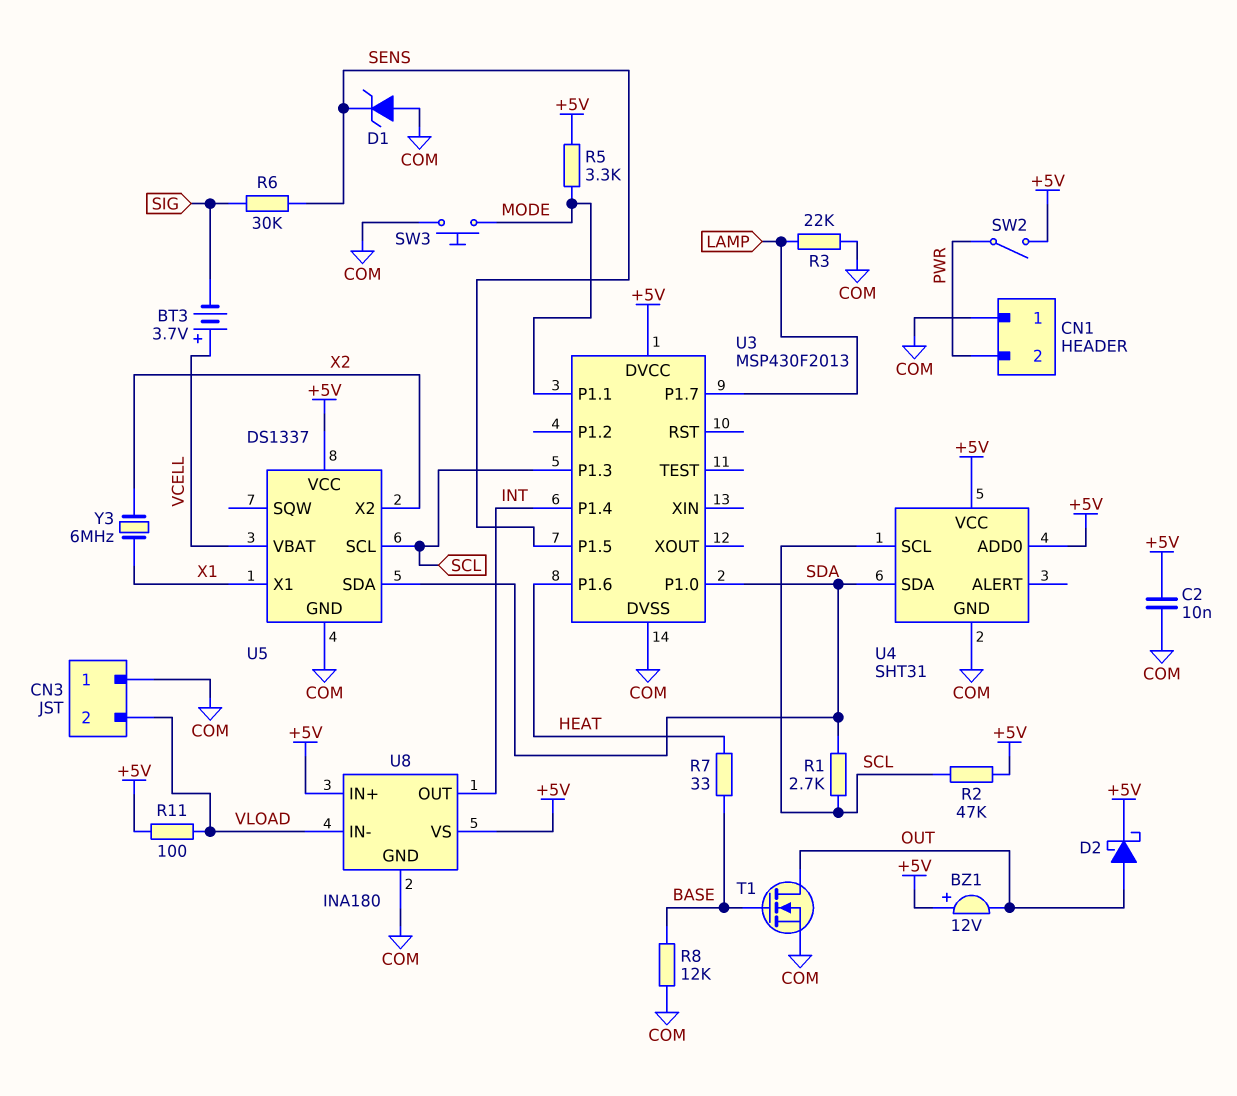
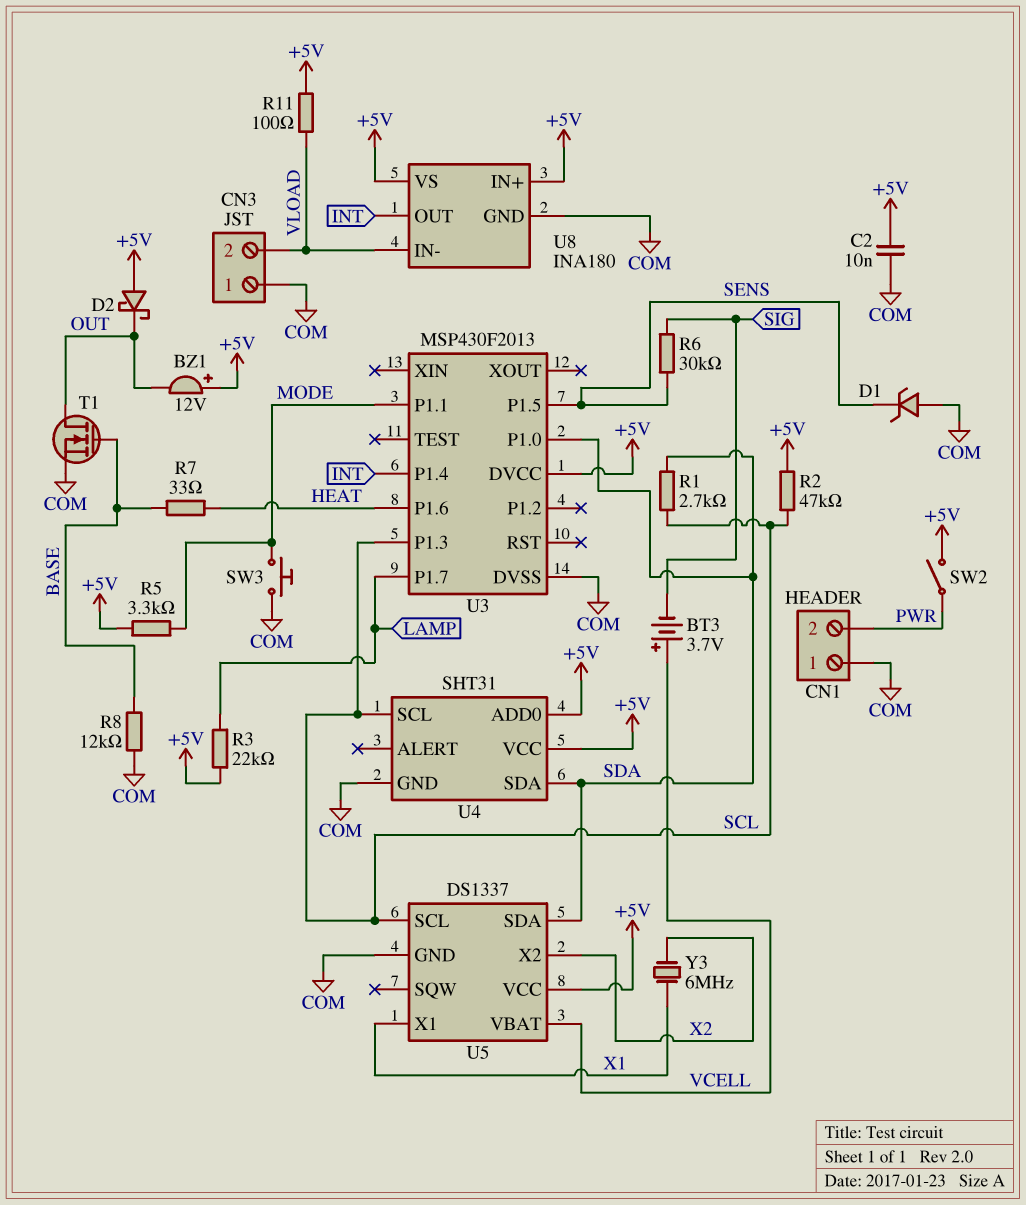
D2: schottky (A OUT, K +5V) -> schottky (A +5V, K OUT)
R3: 22k (COM, LAMP) -> 22k (+5V, LAMP)

